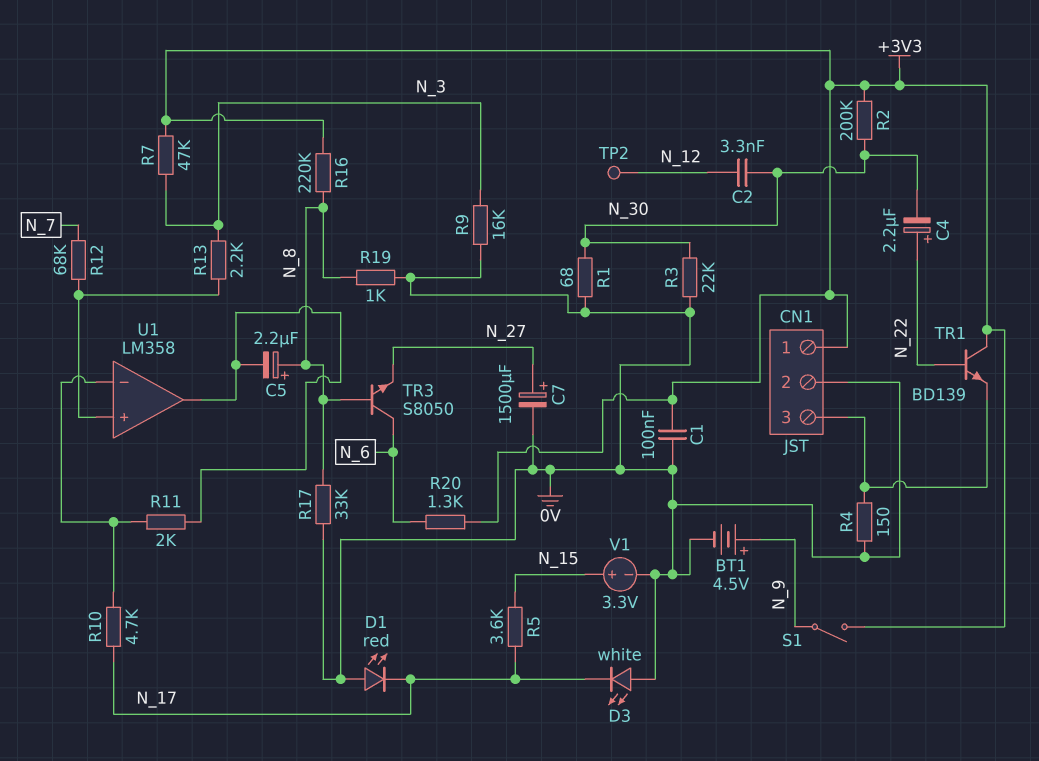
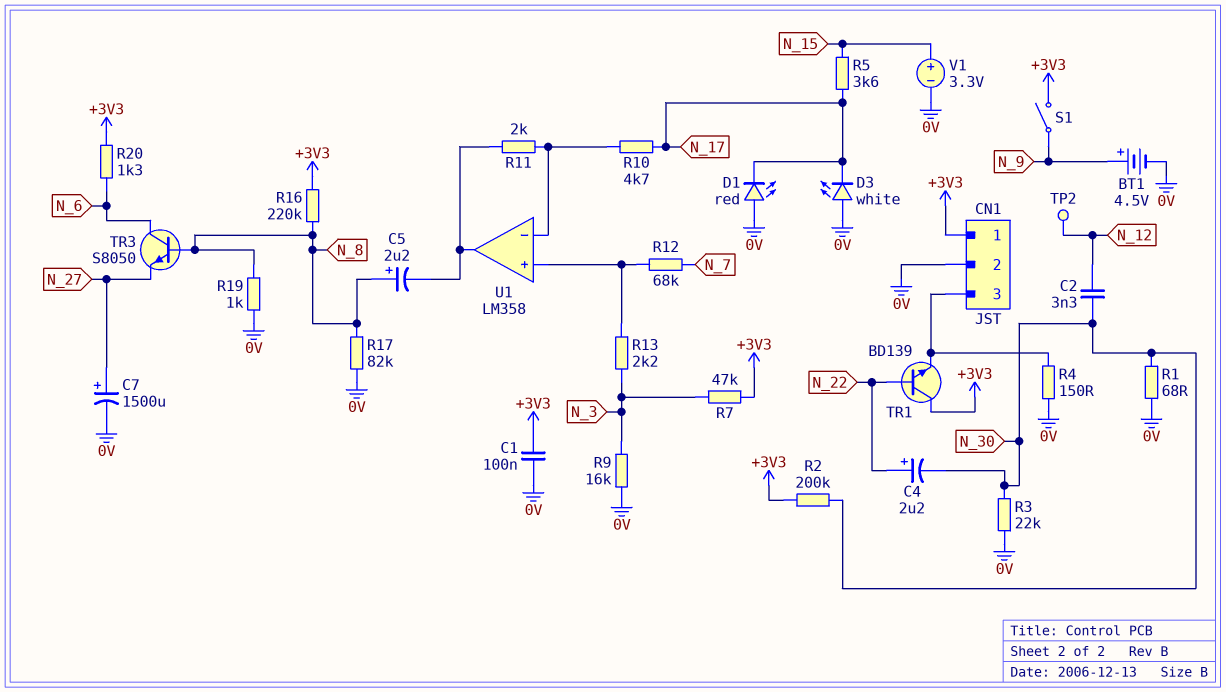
R17: 33k (0V, N_8) -> 82k (0V, N_8)

